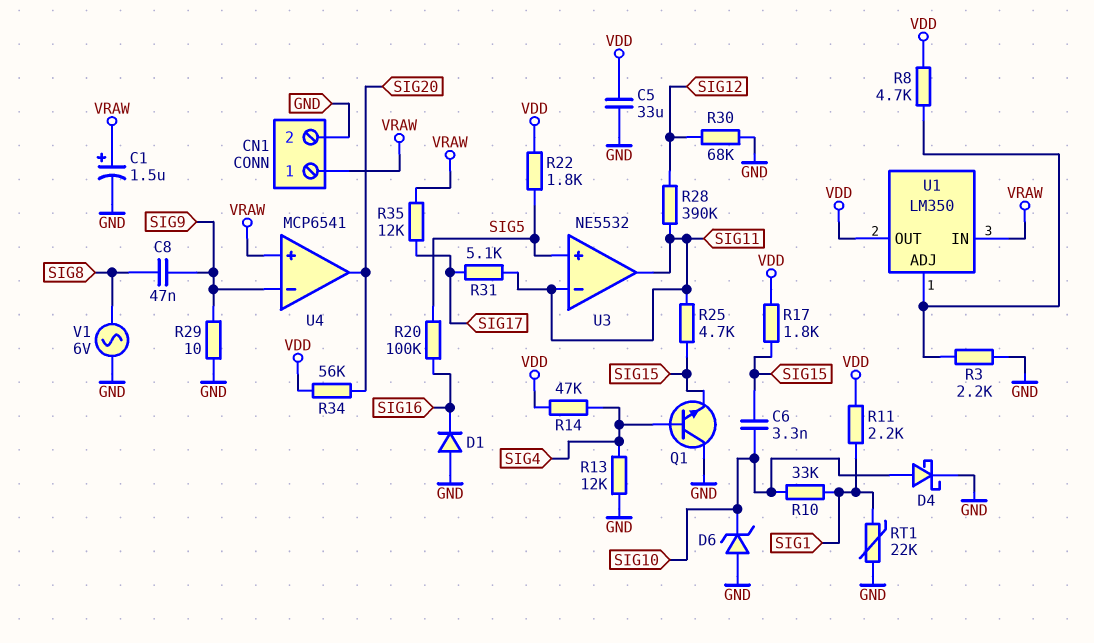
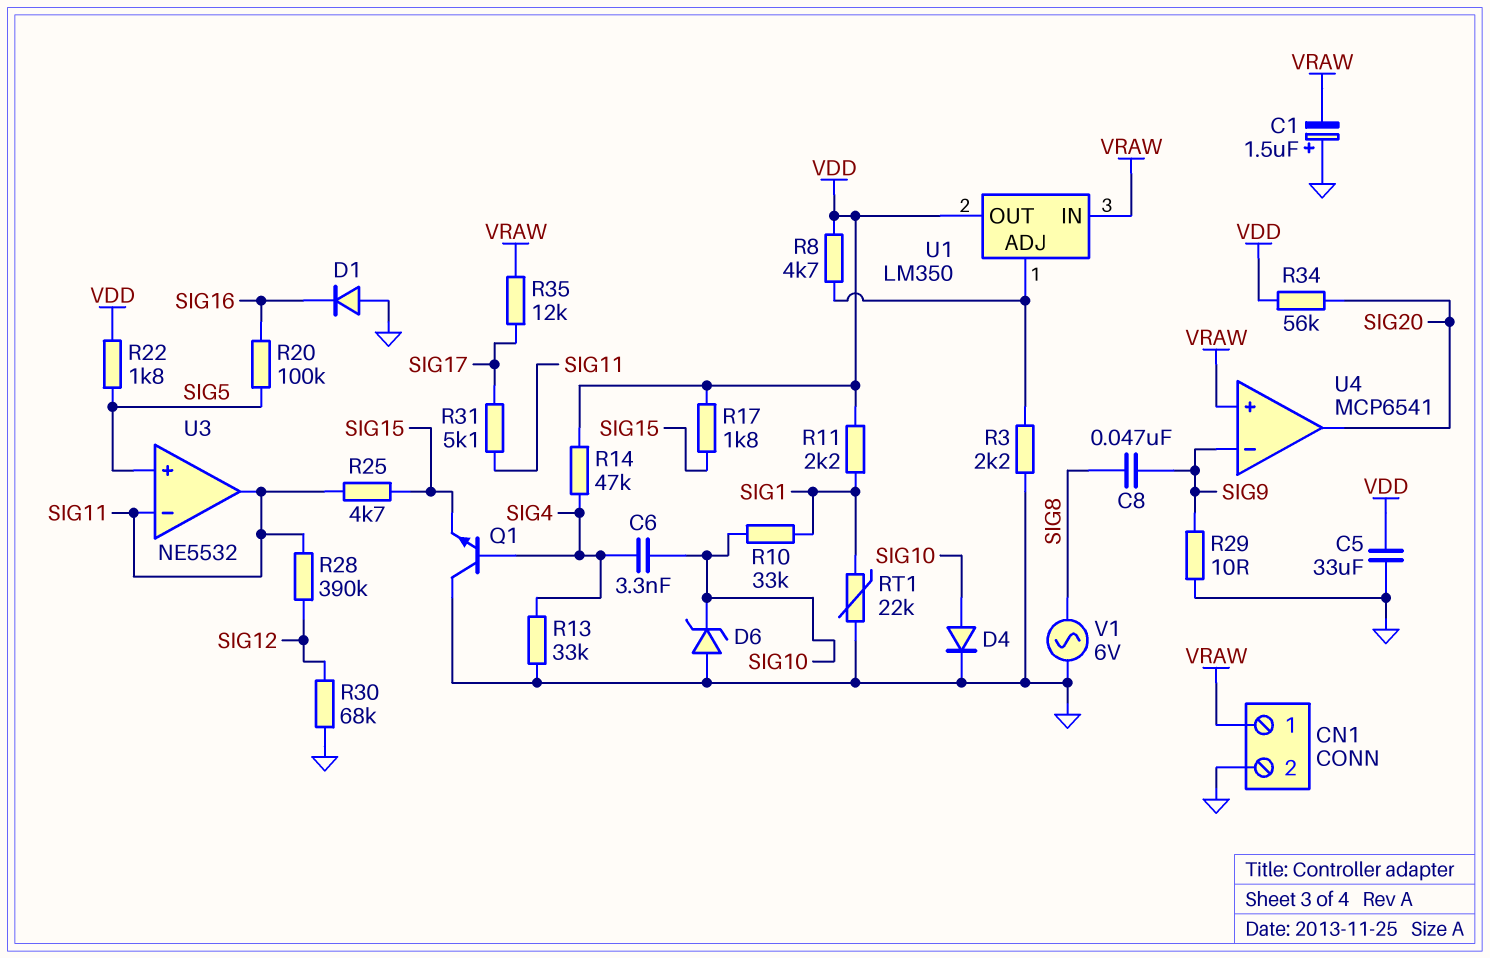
C1: 1.5uF (plus VRAW, minus GND) -> 1.5uF (plus GND, minus VRAW)
C6: 3.3nF (SIG10, SIG15) -> 3.3nF (SIG4, SIG10)
D4: schottky (A SIG10, K GND) -> diode (A SIG10, K GND)
R13: 12k (GND, SIG4) -> 33k (GND, SIG4)

